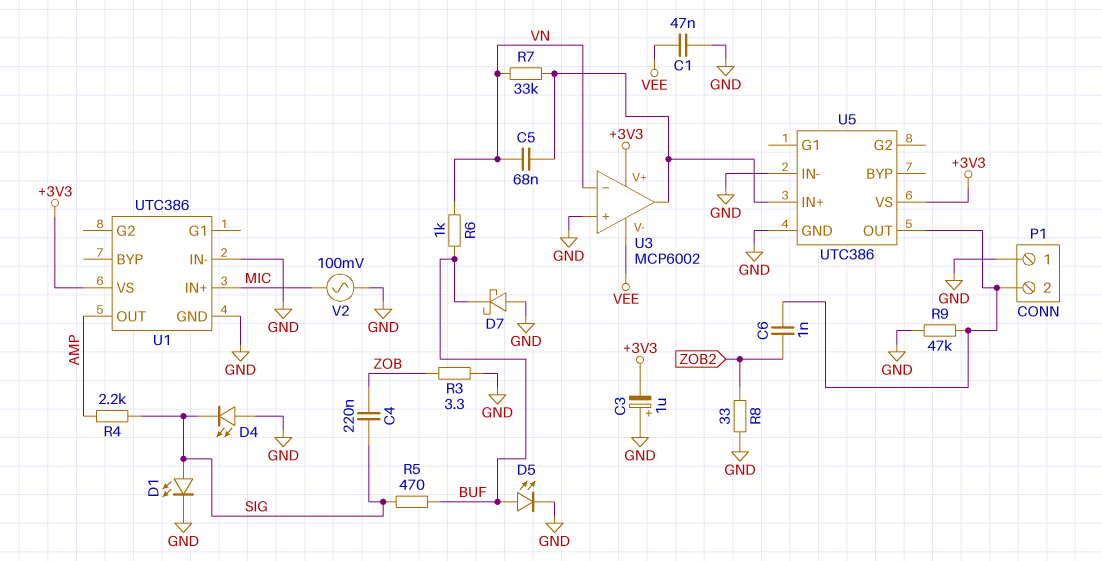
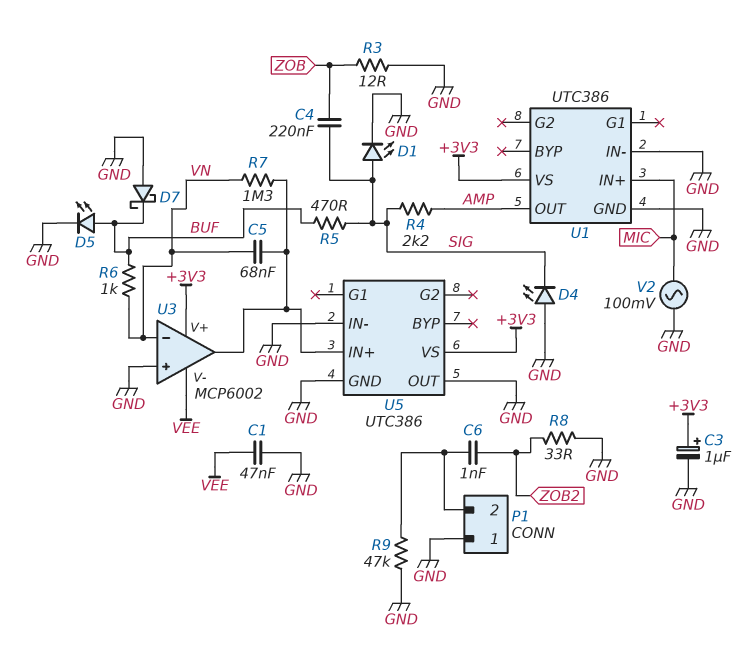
C3: 1uF (plus GND, minus +3V3) -> 1uF (plus +3V3, minus GND)
R3: 3.3 (GND, ZOB) -> 12 (GND, ZOB)
R7: 33k (U3/out, VN) -> 1.3M (U3/out, VN)
U5 pin OUT: P1/2 -> GND

